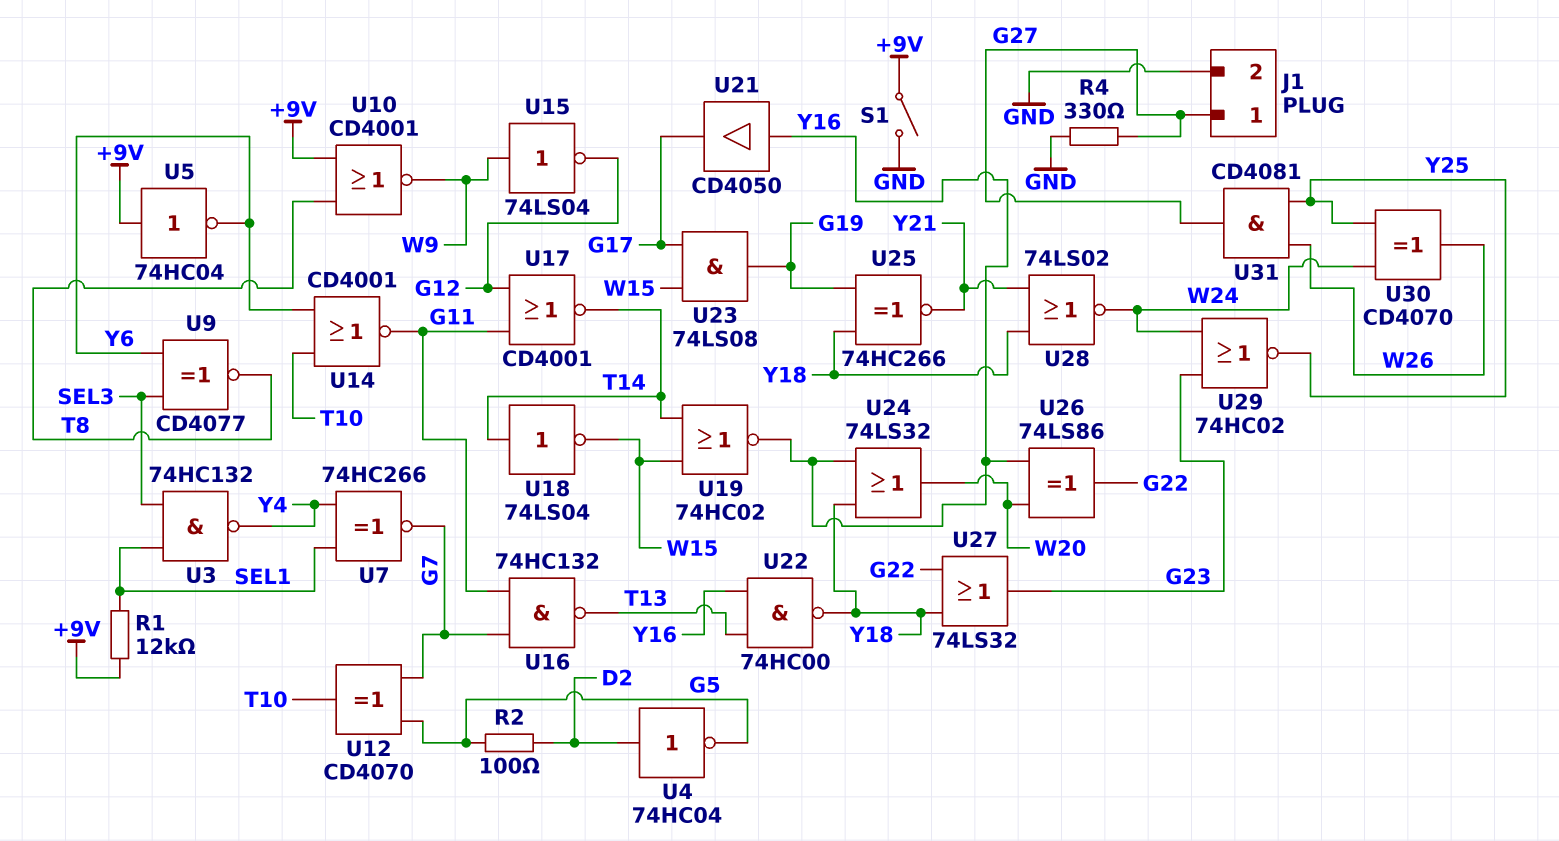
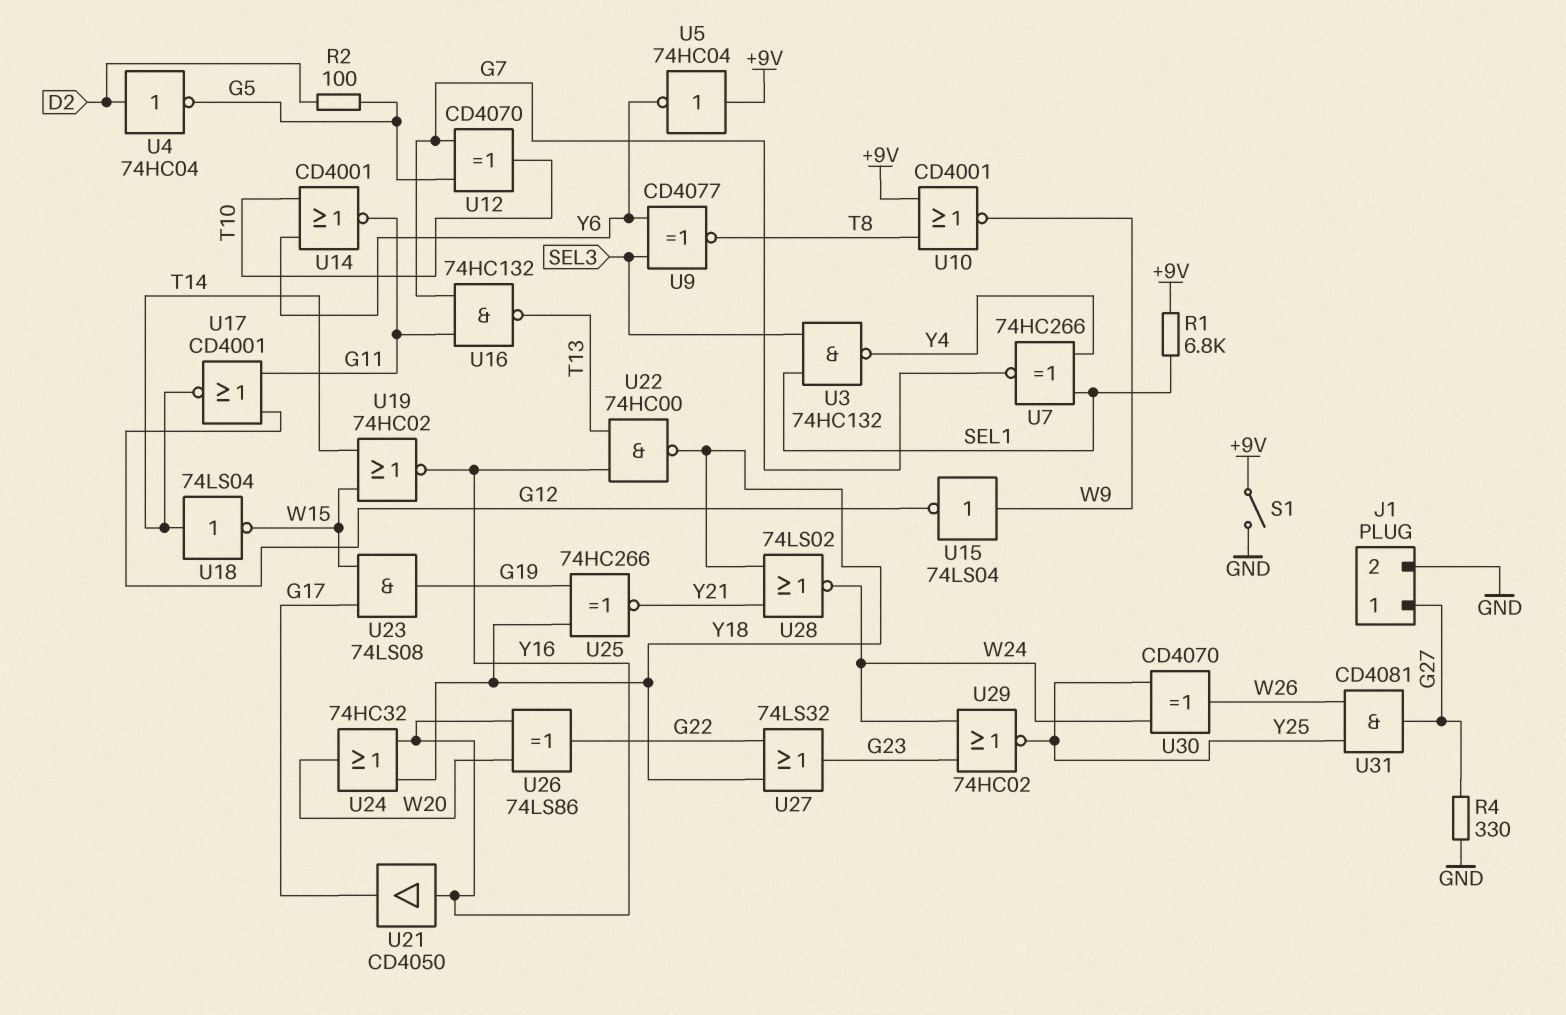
R1: 12k (+9V, SEL1) -> 6.8k (+9V, SEL1)
U24: OR 74LS32 (in Y16, in Y18, out W20) -> OR 74HC32 (in Y16, in Y18, out W20)

